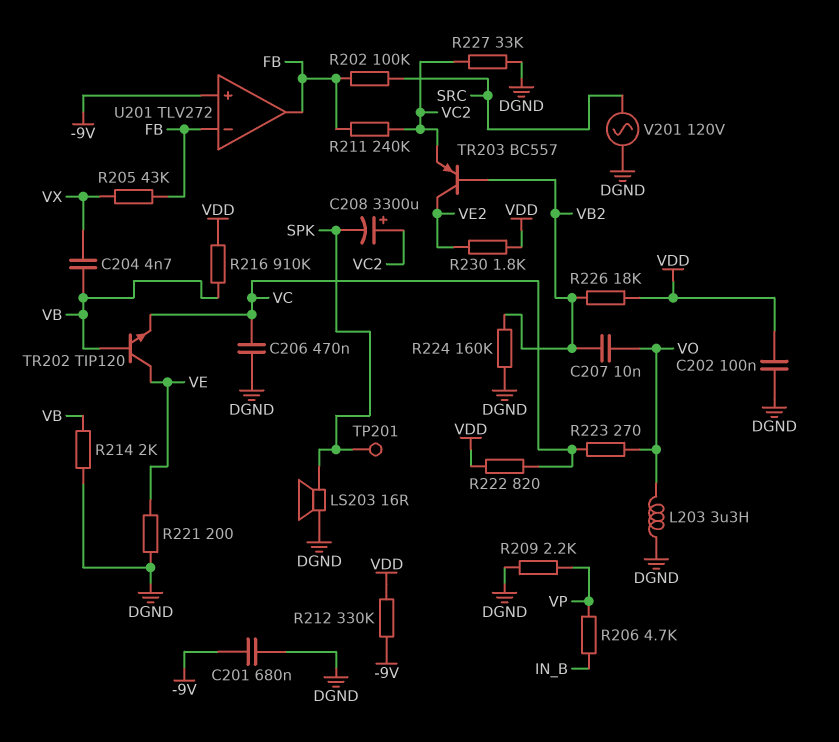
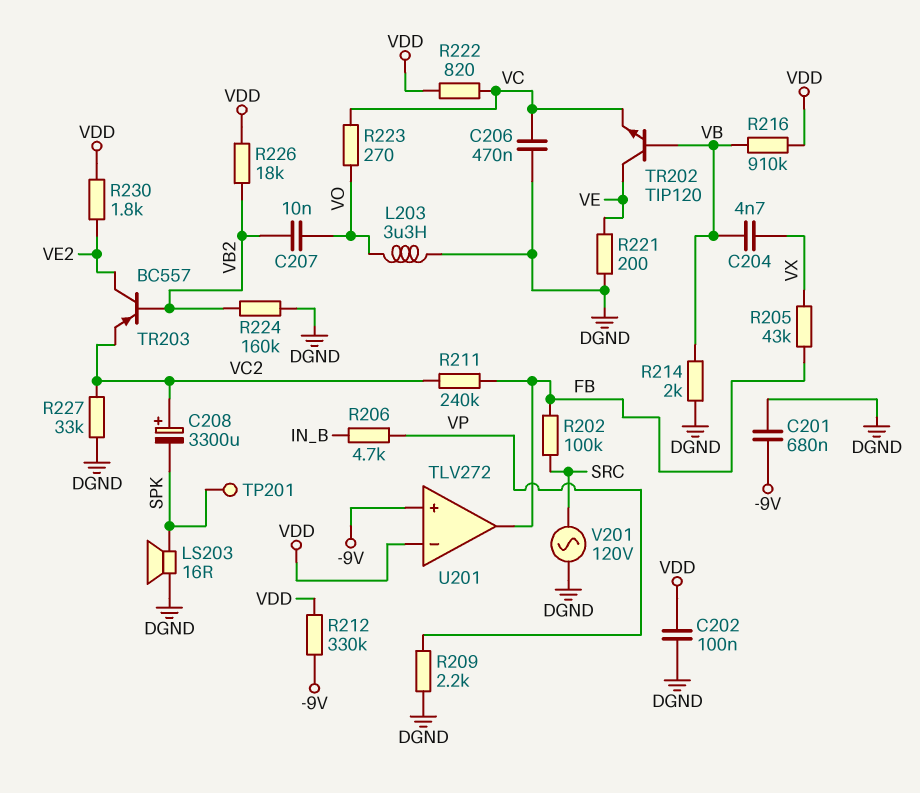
U201 pin in-: FB -> VDD

